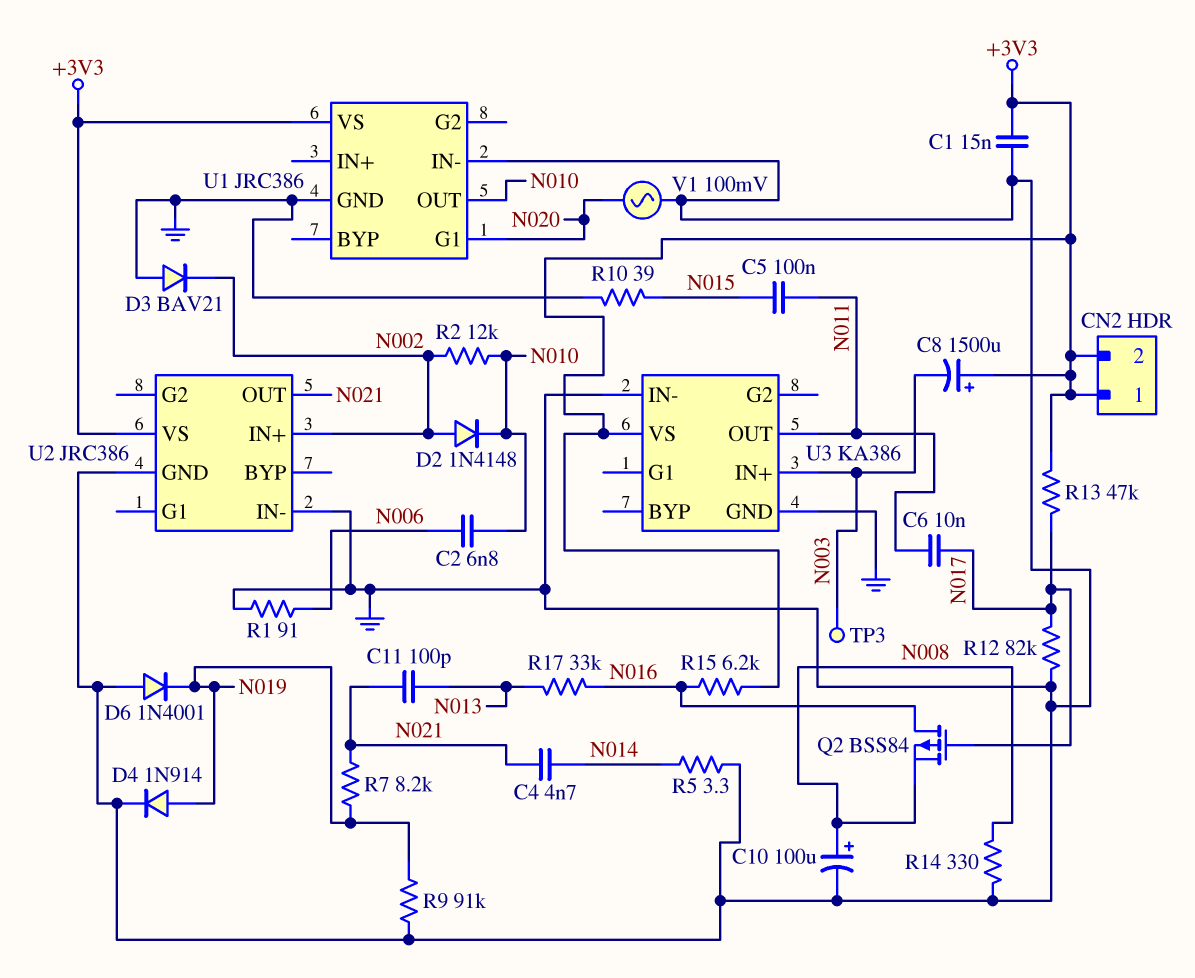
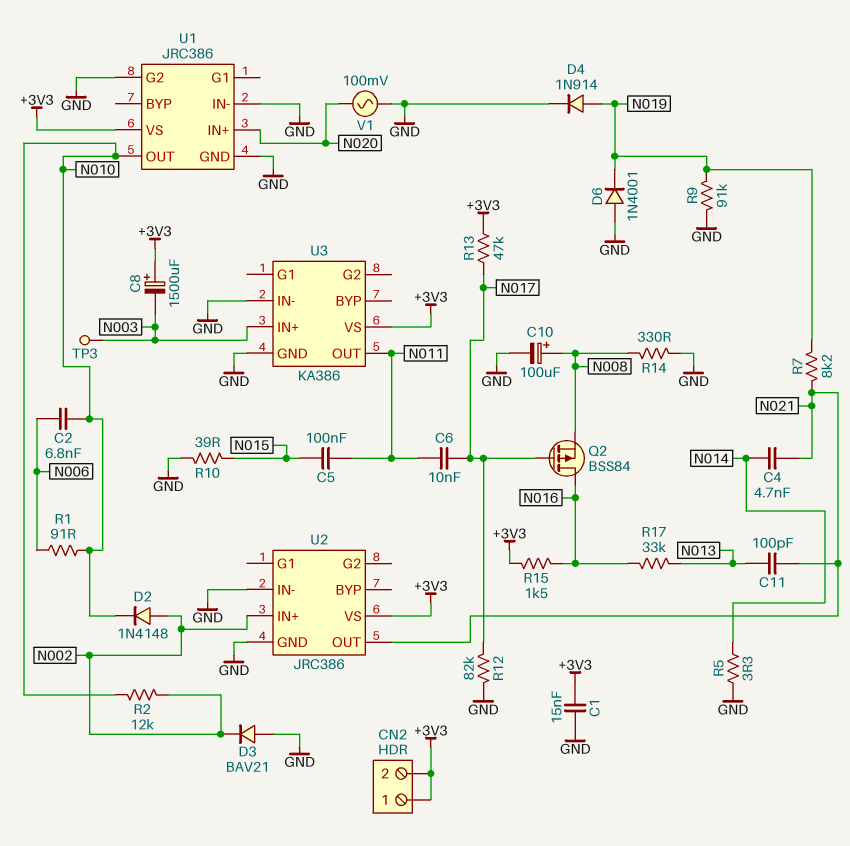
R1: 91 (GND, N006) -> 91 (N006, N010)
R15: 6.2k (+3V3, N016) -> 1.5k (+3V3, N016)
U1 pin G1: N020 -> none
U1 pin G2: none -> GND
U1 pin IN+: none -> N020

